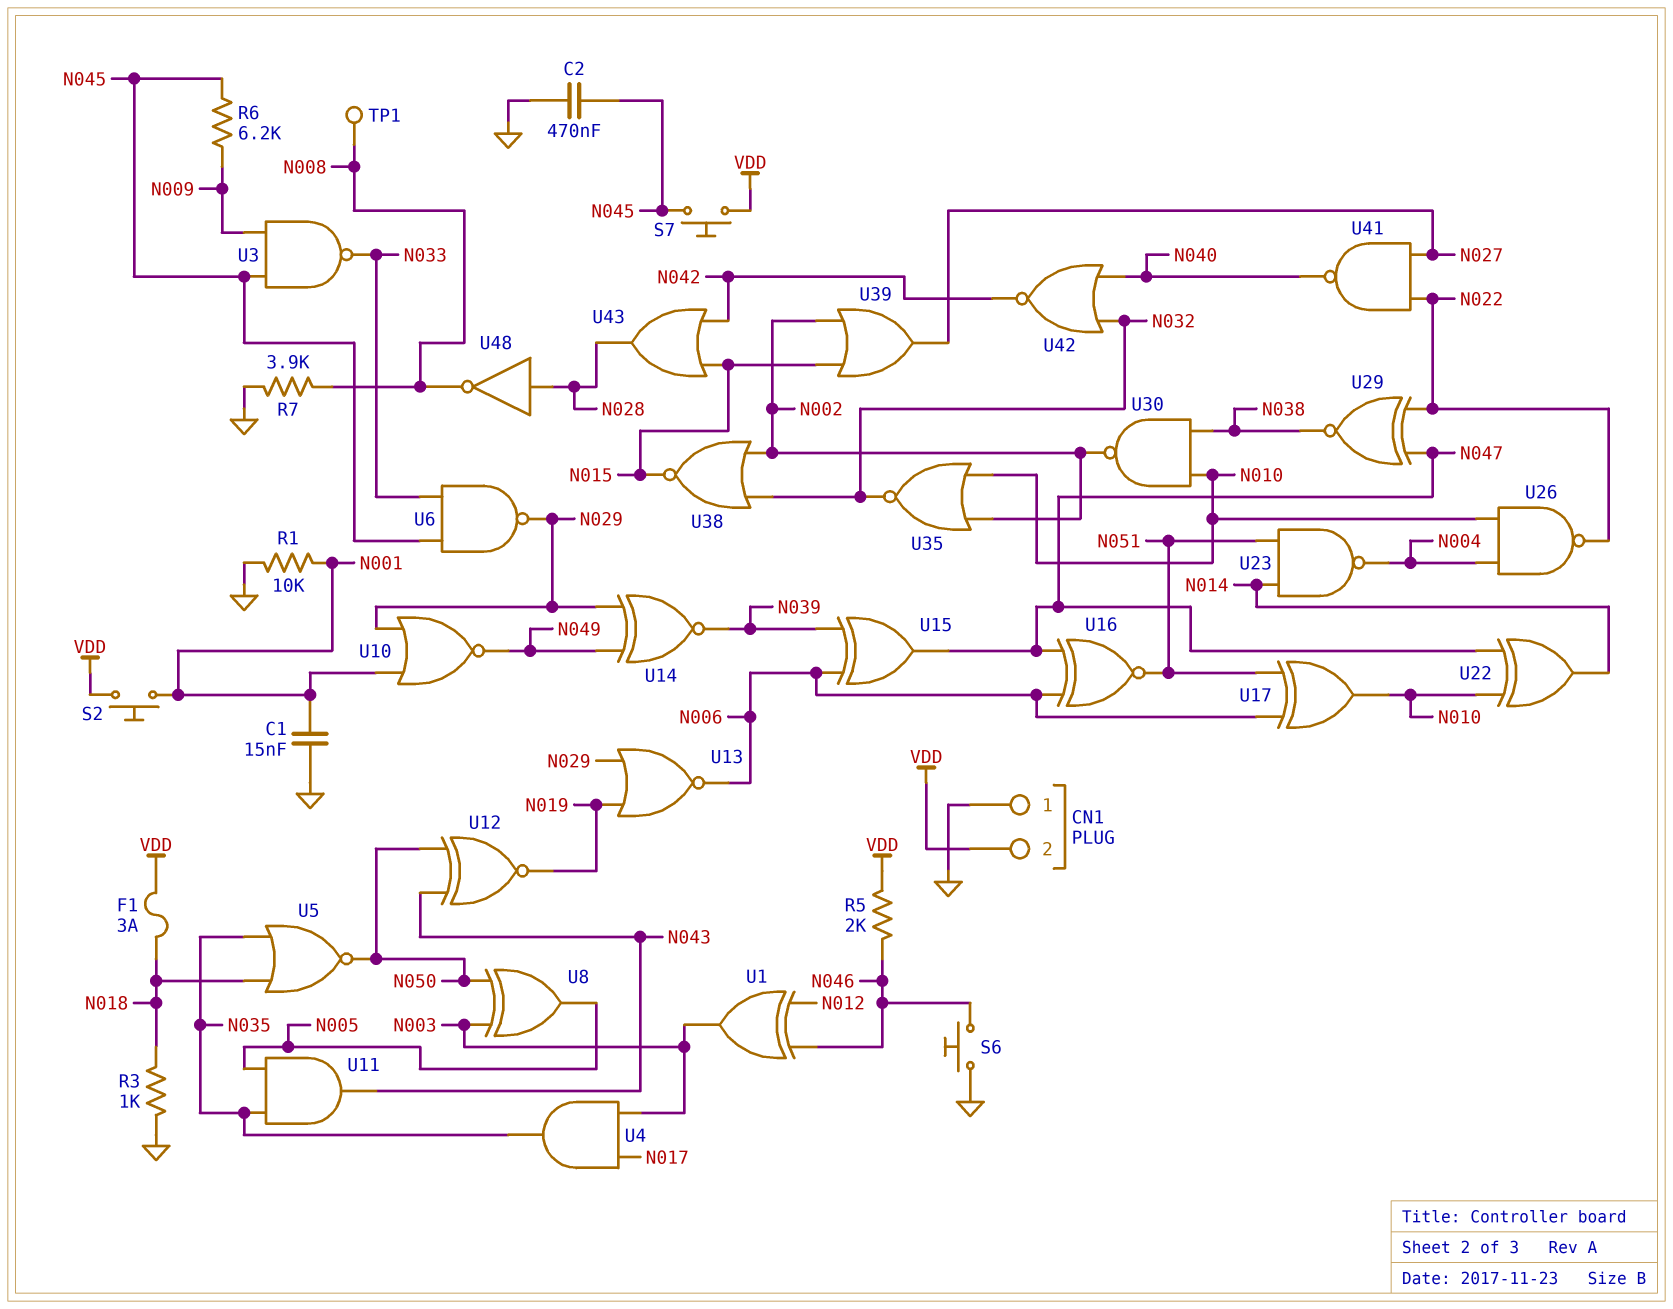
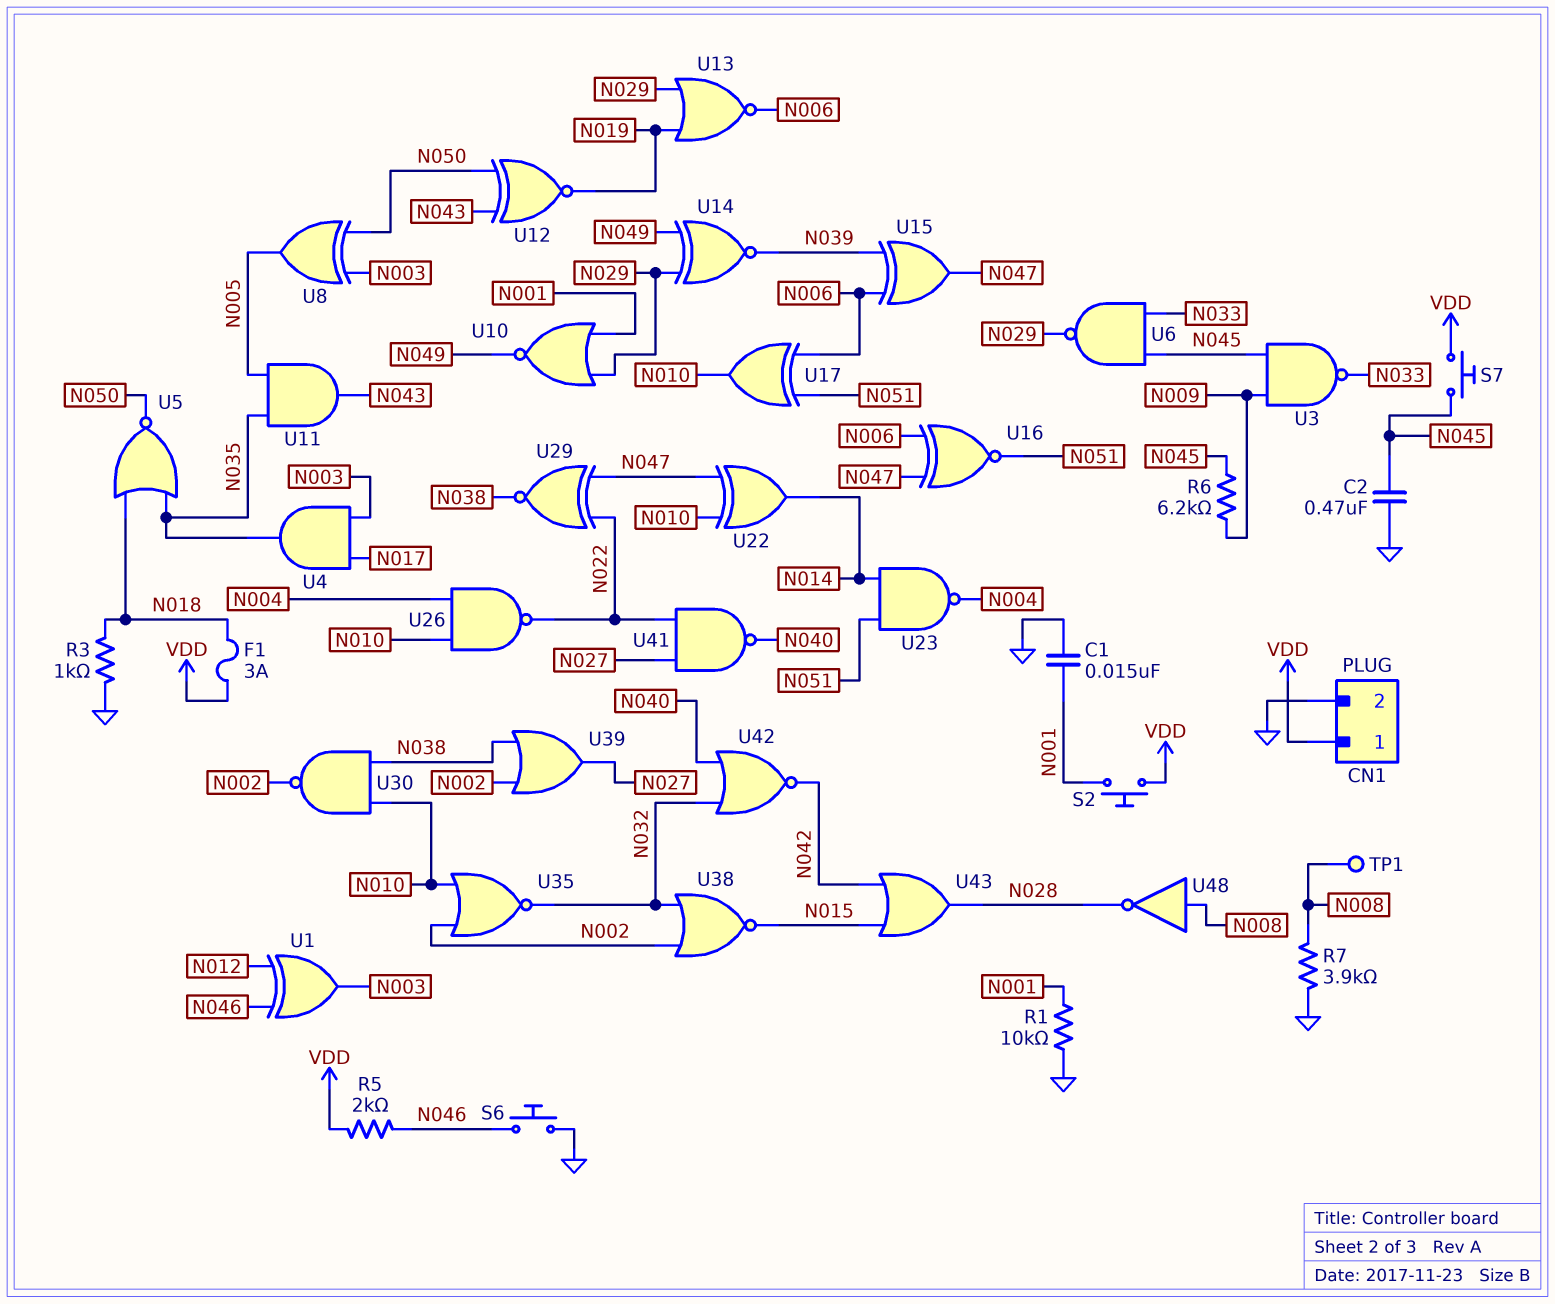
CN1 pin 1: GND -> VDD
CN1 pin 2: VDD -> GND
U39: OR (in N002, in N015, out N027) -> OR (in N002, in N038, out N027)
U48: NOT (in N028, out N008) -> NOT (in N008, out N028)

